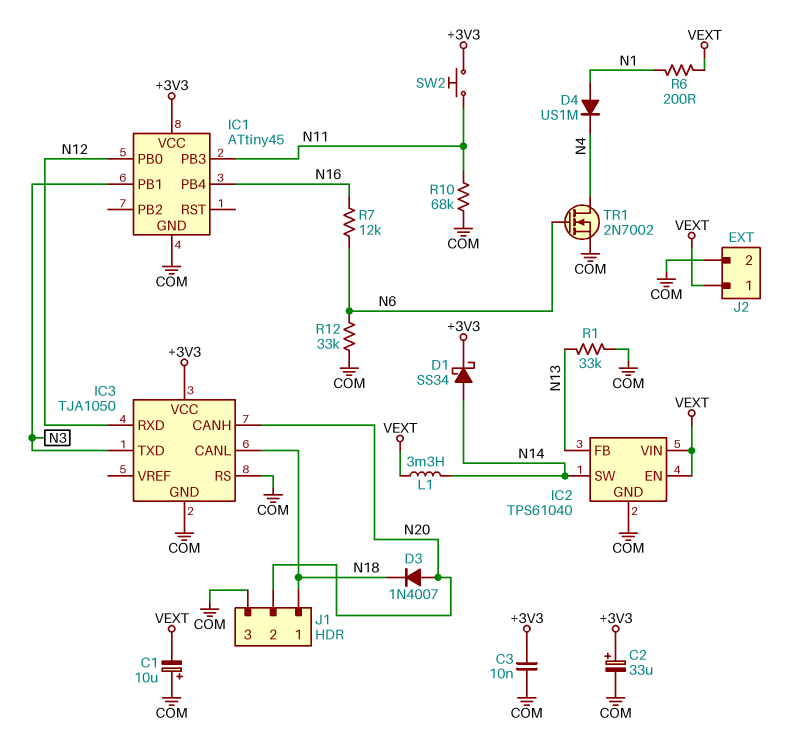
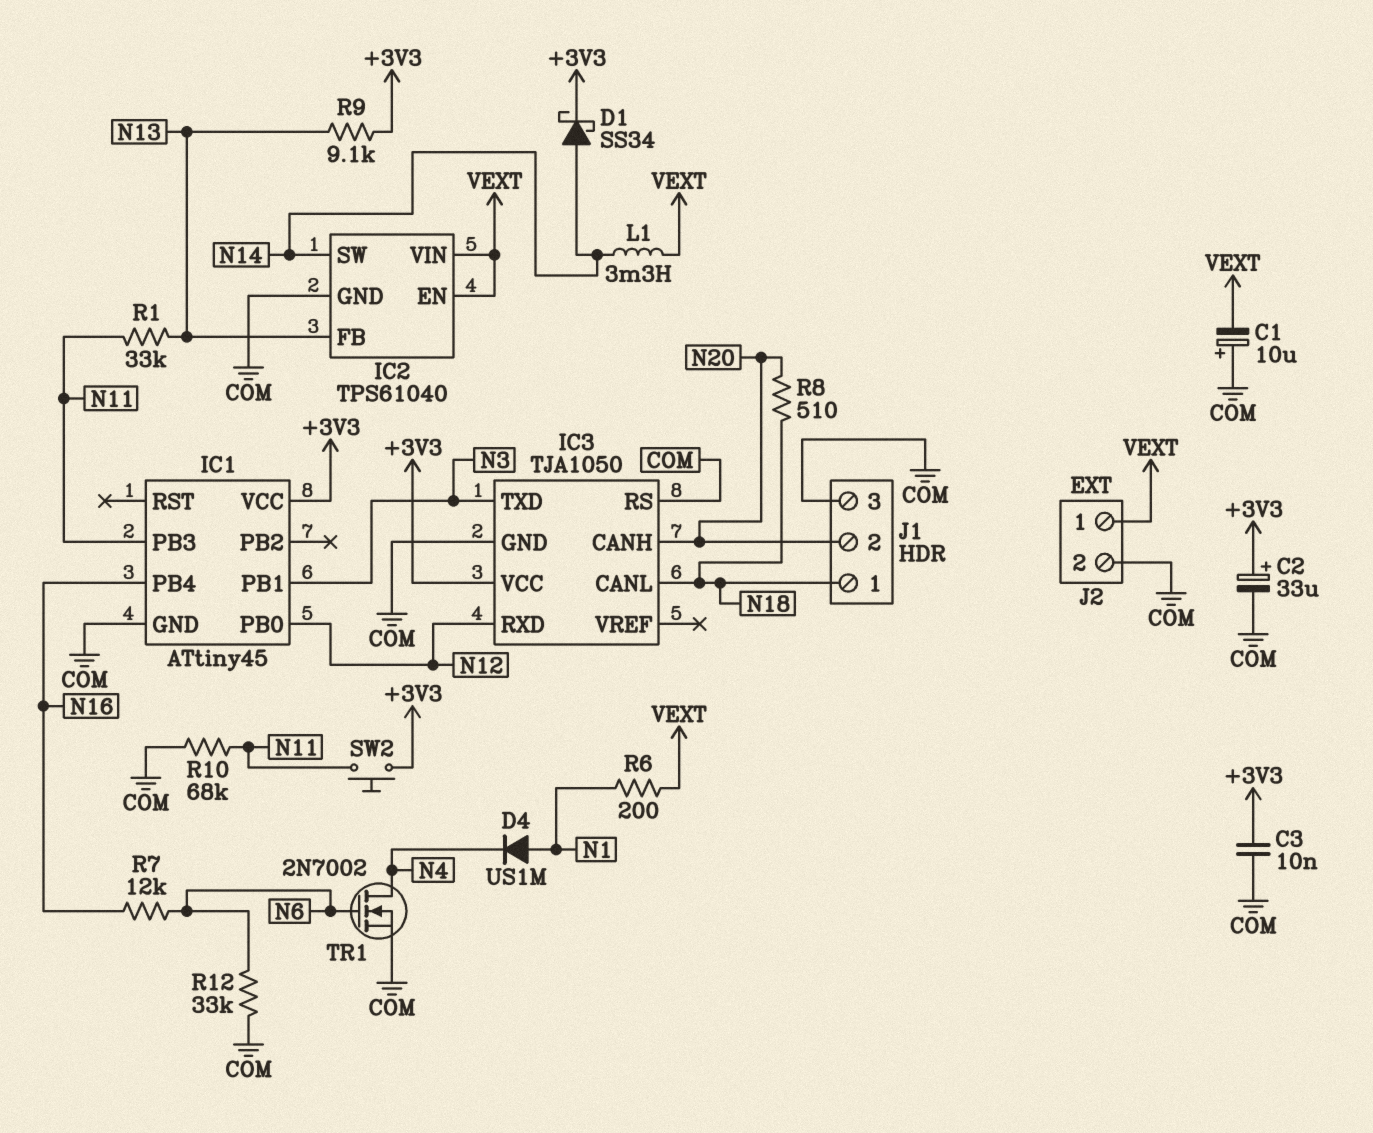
D3: diode 1N4007 (A N20, K N18) -> none
R1: 33k (COM, N13) -> 33k (N11, N13)
R8: none -> 510 (N18, N20)
R9: none -> 9.1k (+3V3, N13)

